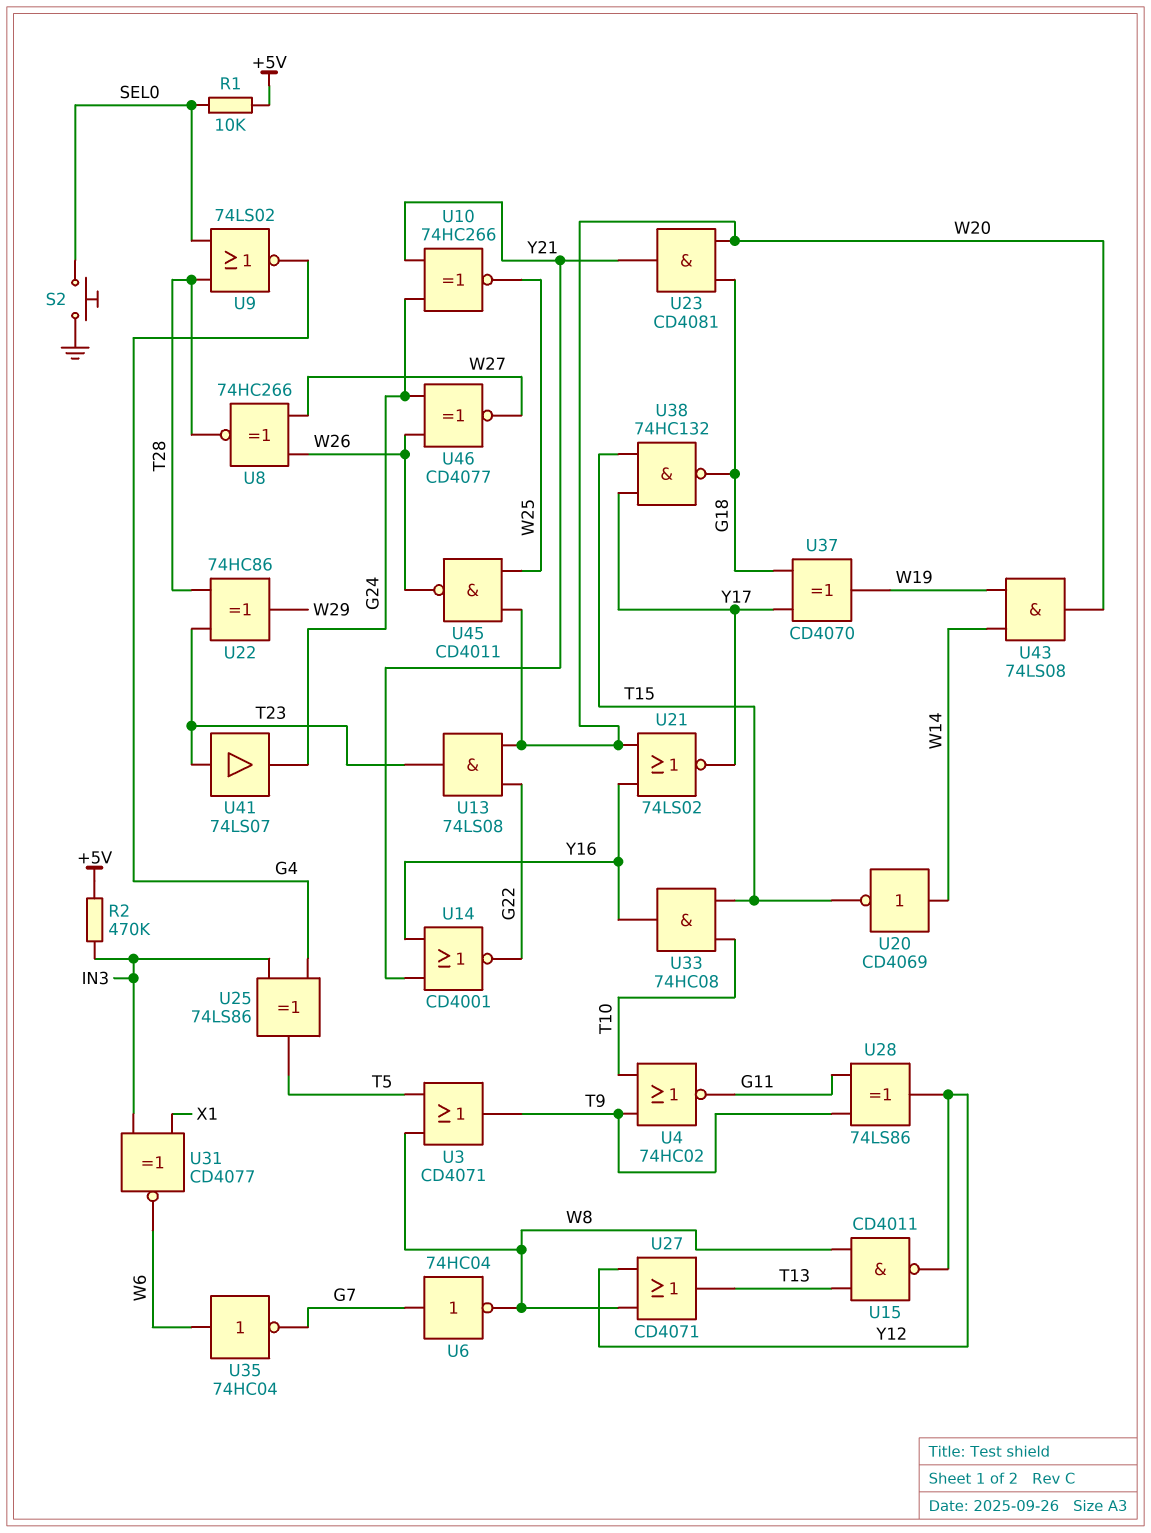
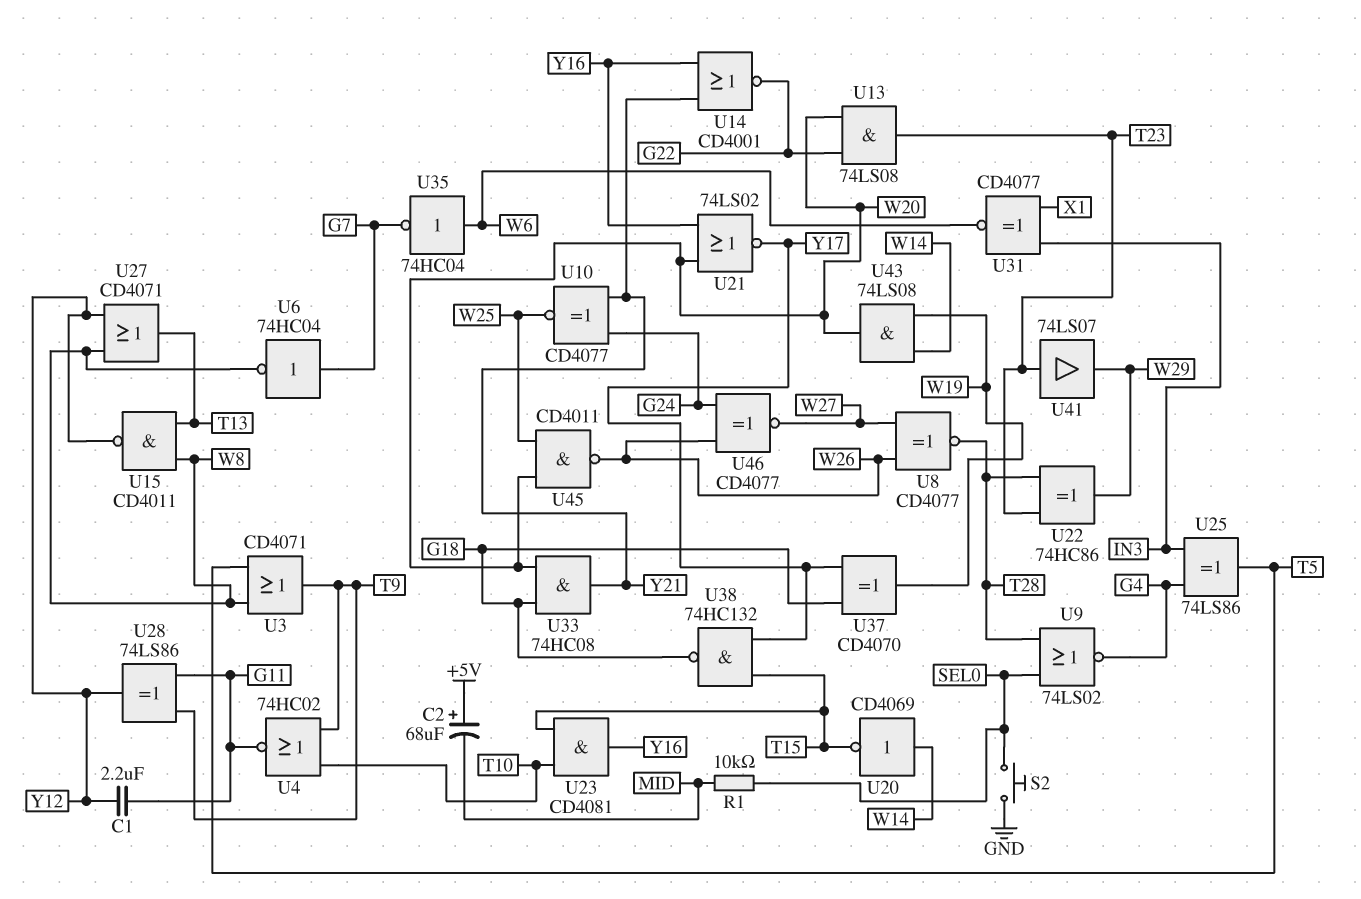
C1: none -> 2.2uF (G11, Y12)
C2: none -> 68uF (plus +5V, minus MID)
R1: 10k (+5V, SEL0) -> 10k (MID, SEL0)
R2: 470k (+5V, IN3) -> none
U8: XNOR 74HC266 (in W26, in W27, out T28) -> XNOR CD4077 (in W26, in W27, out T28)
U10: XNOR 74HC266 (in G24, in Y21, out W25) -> XNOR CD4077 (in G24, in Y21, out W25)
U23: AND CD4081 (in G18, in W20, out Y21) -> AND CD4081 (in T10, in T15, out Y16)
U33: AND 74HC08 (in T10, in T15, out Y16) -> AND 74HC08 (in G18, in W20, out Y21)
U41: buffer 74LS07 (in T23, out G24) -> buffer 74LS07 (in T23, out W29)

